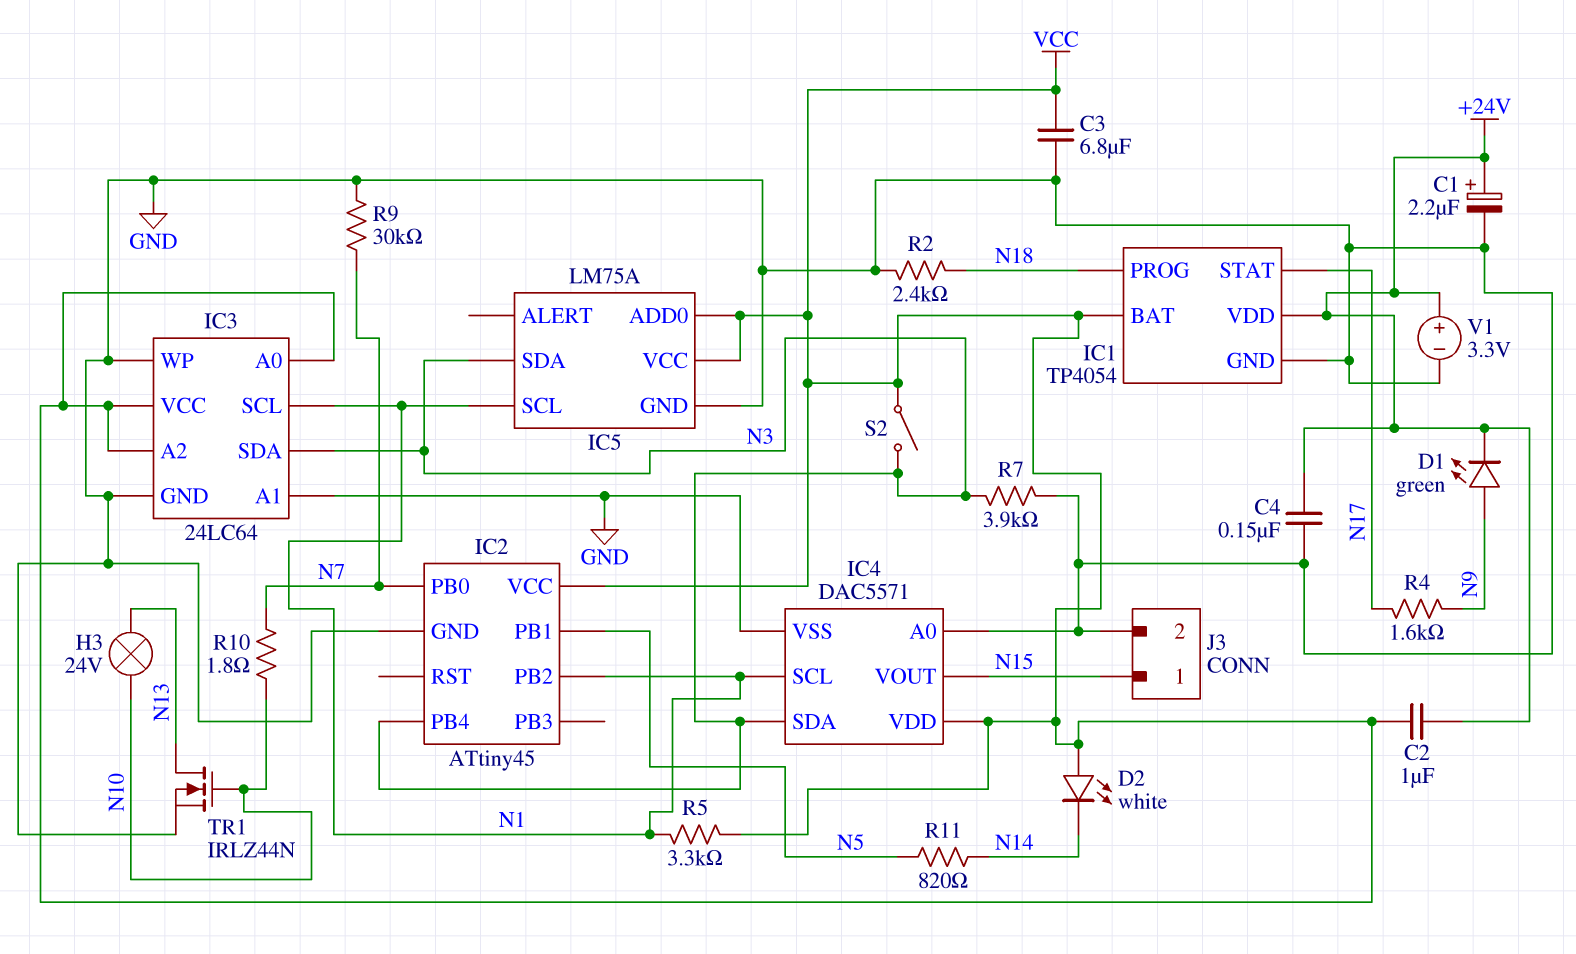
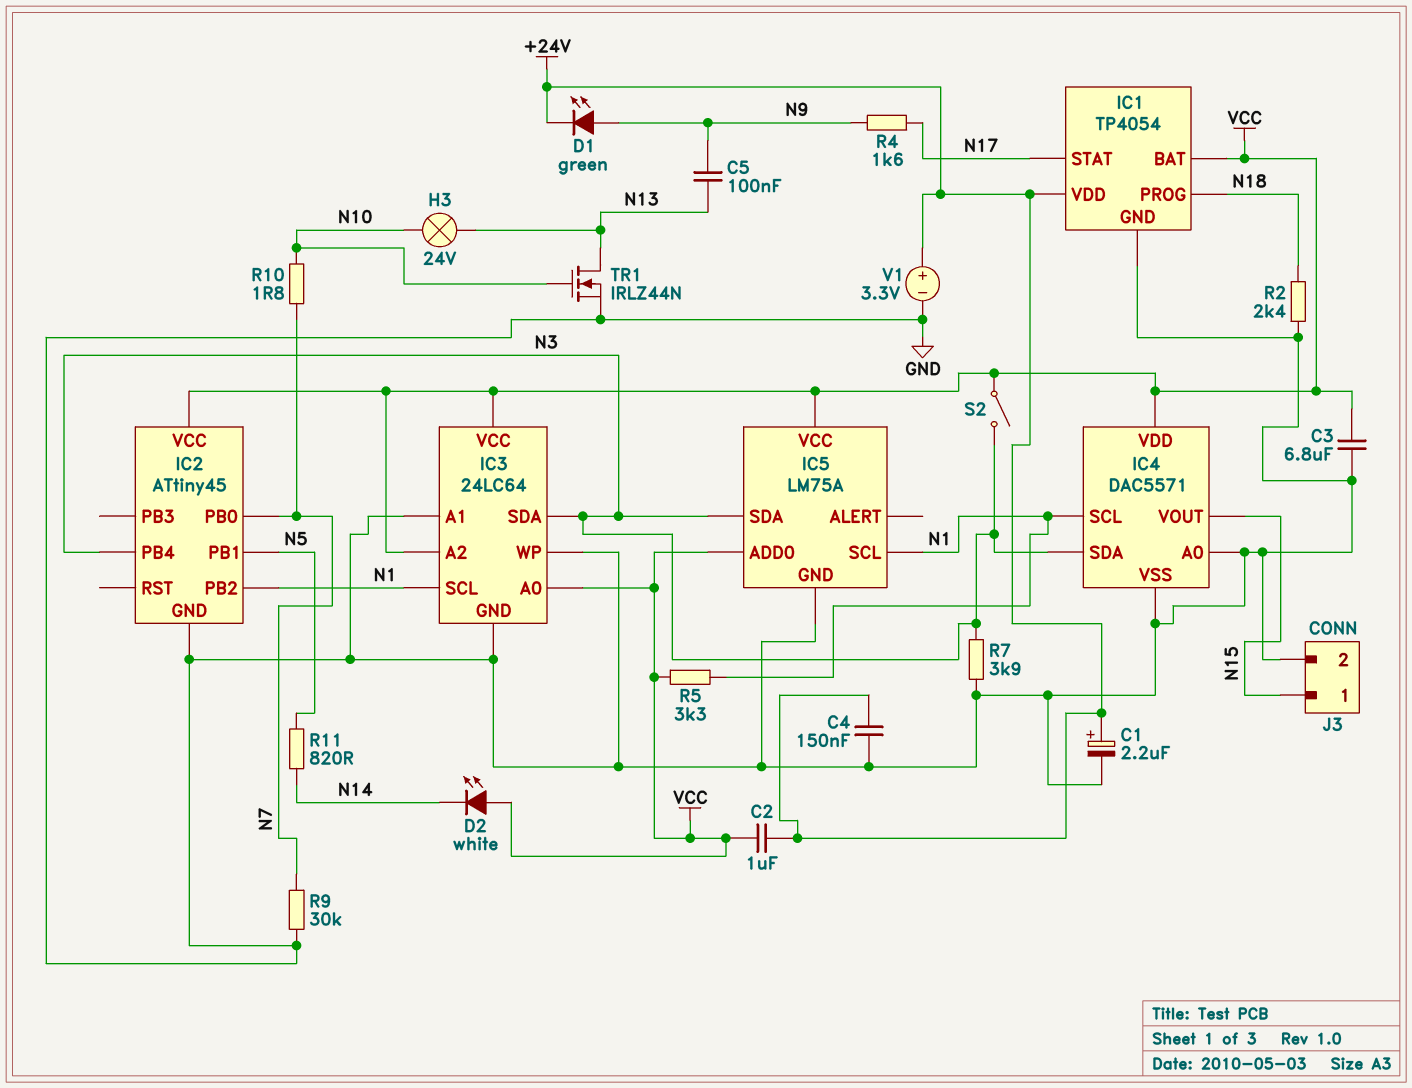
C5: none -> 100nF (N9, N13)

